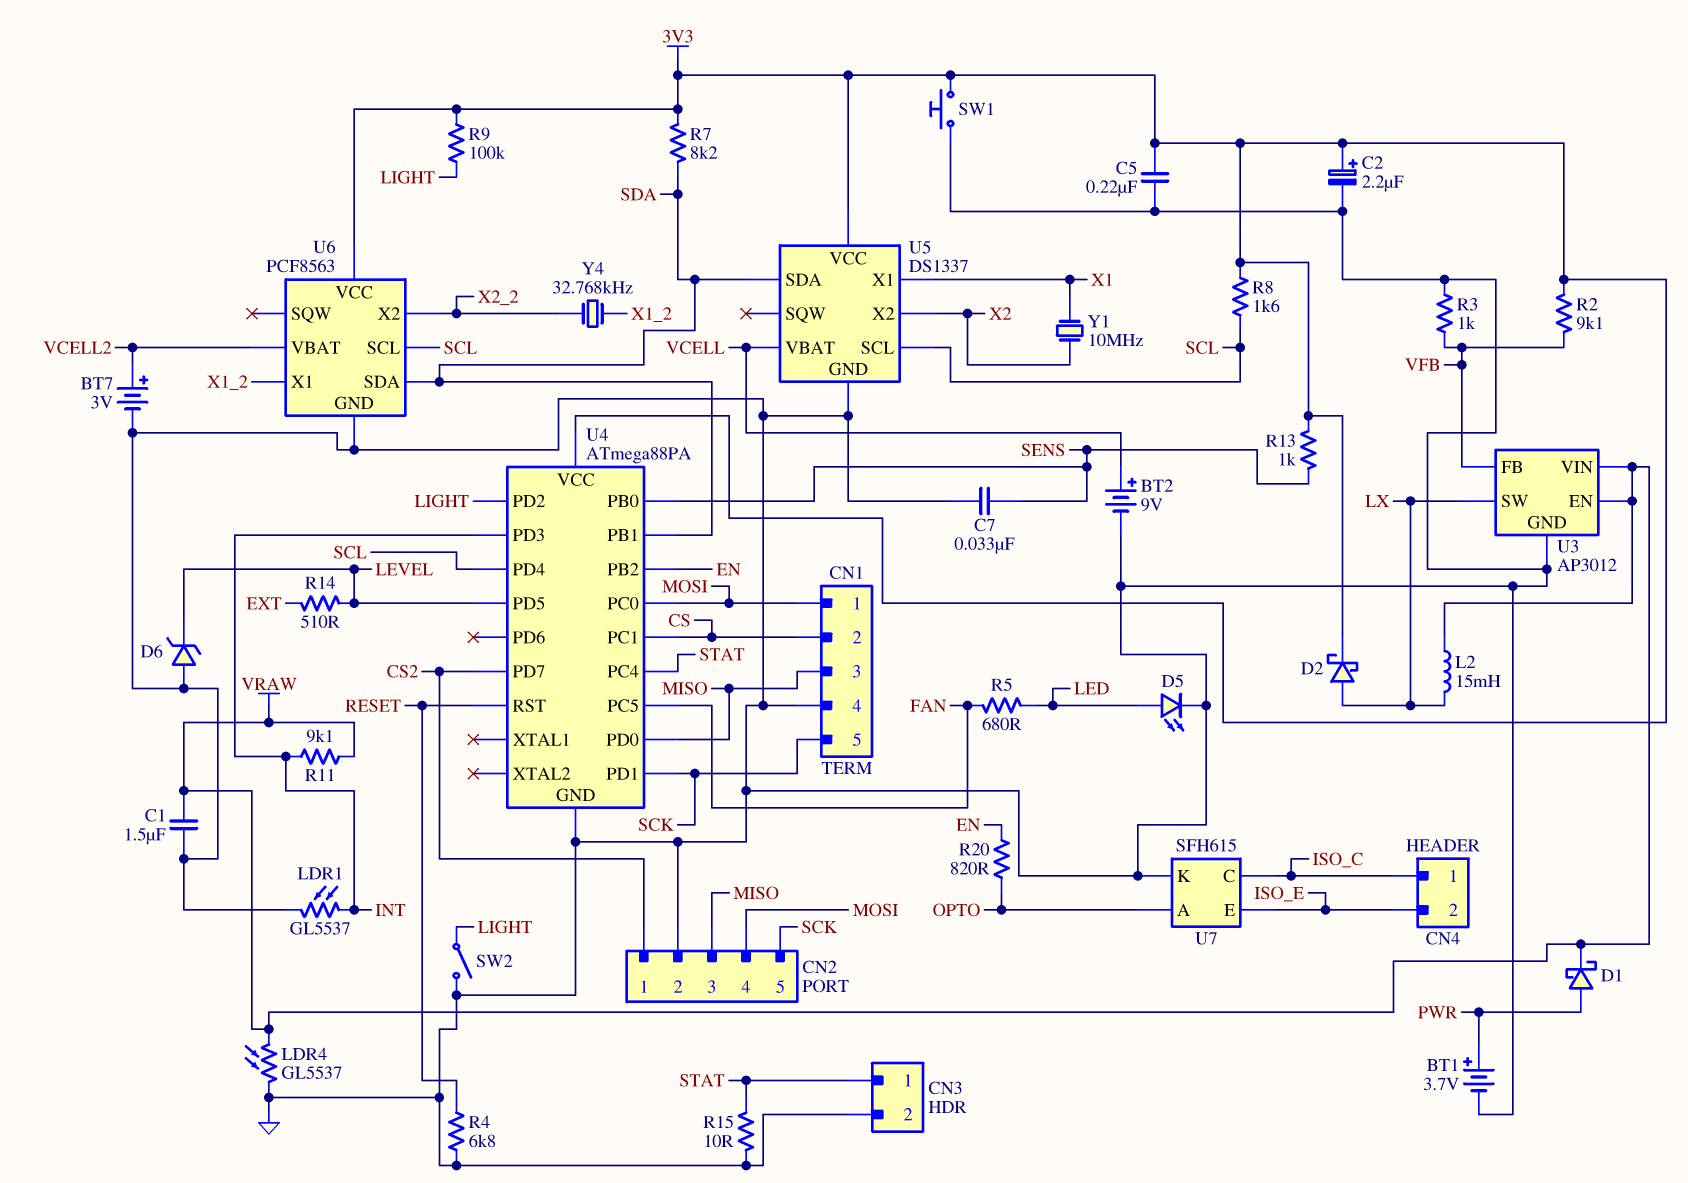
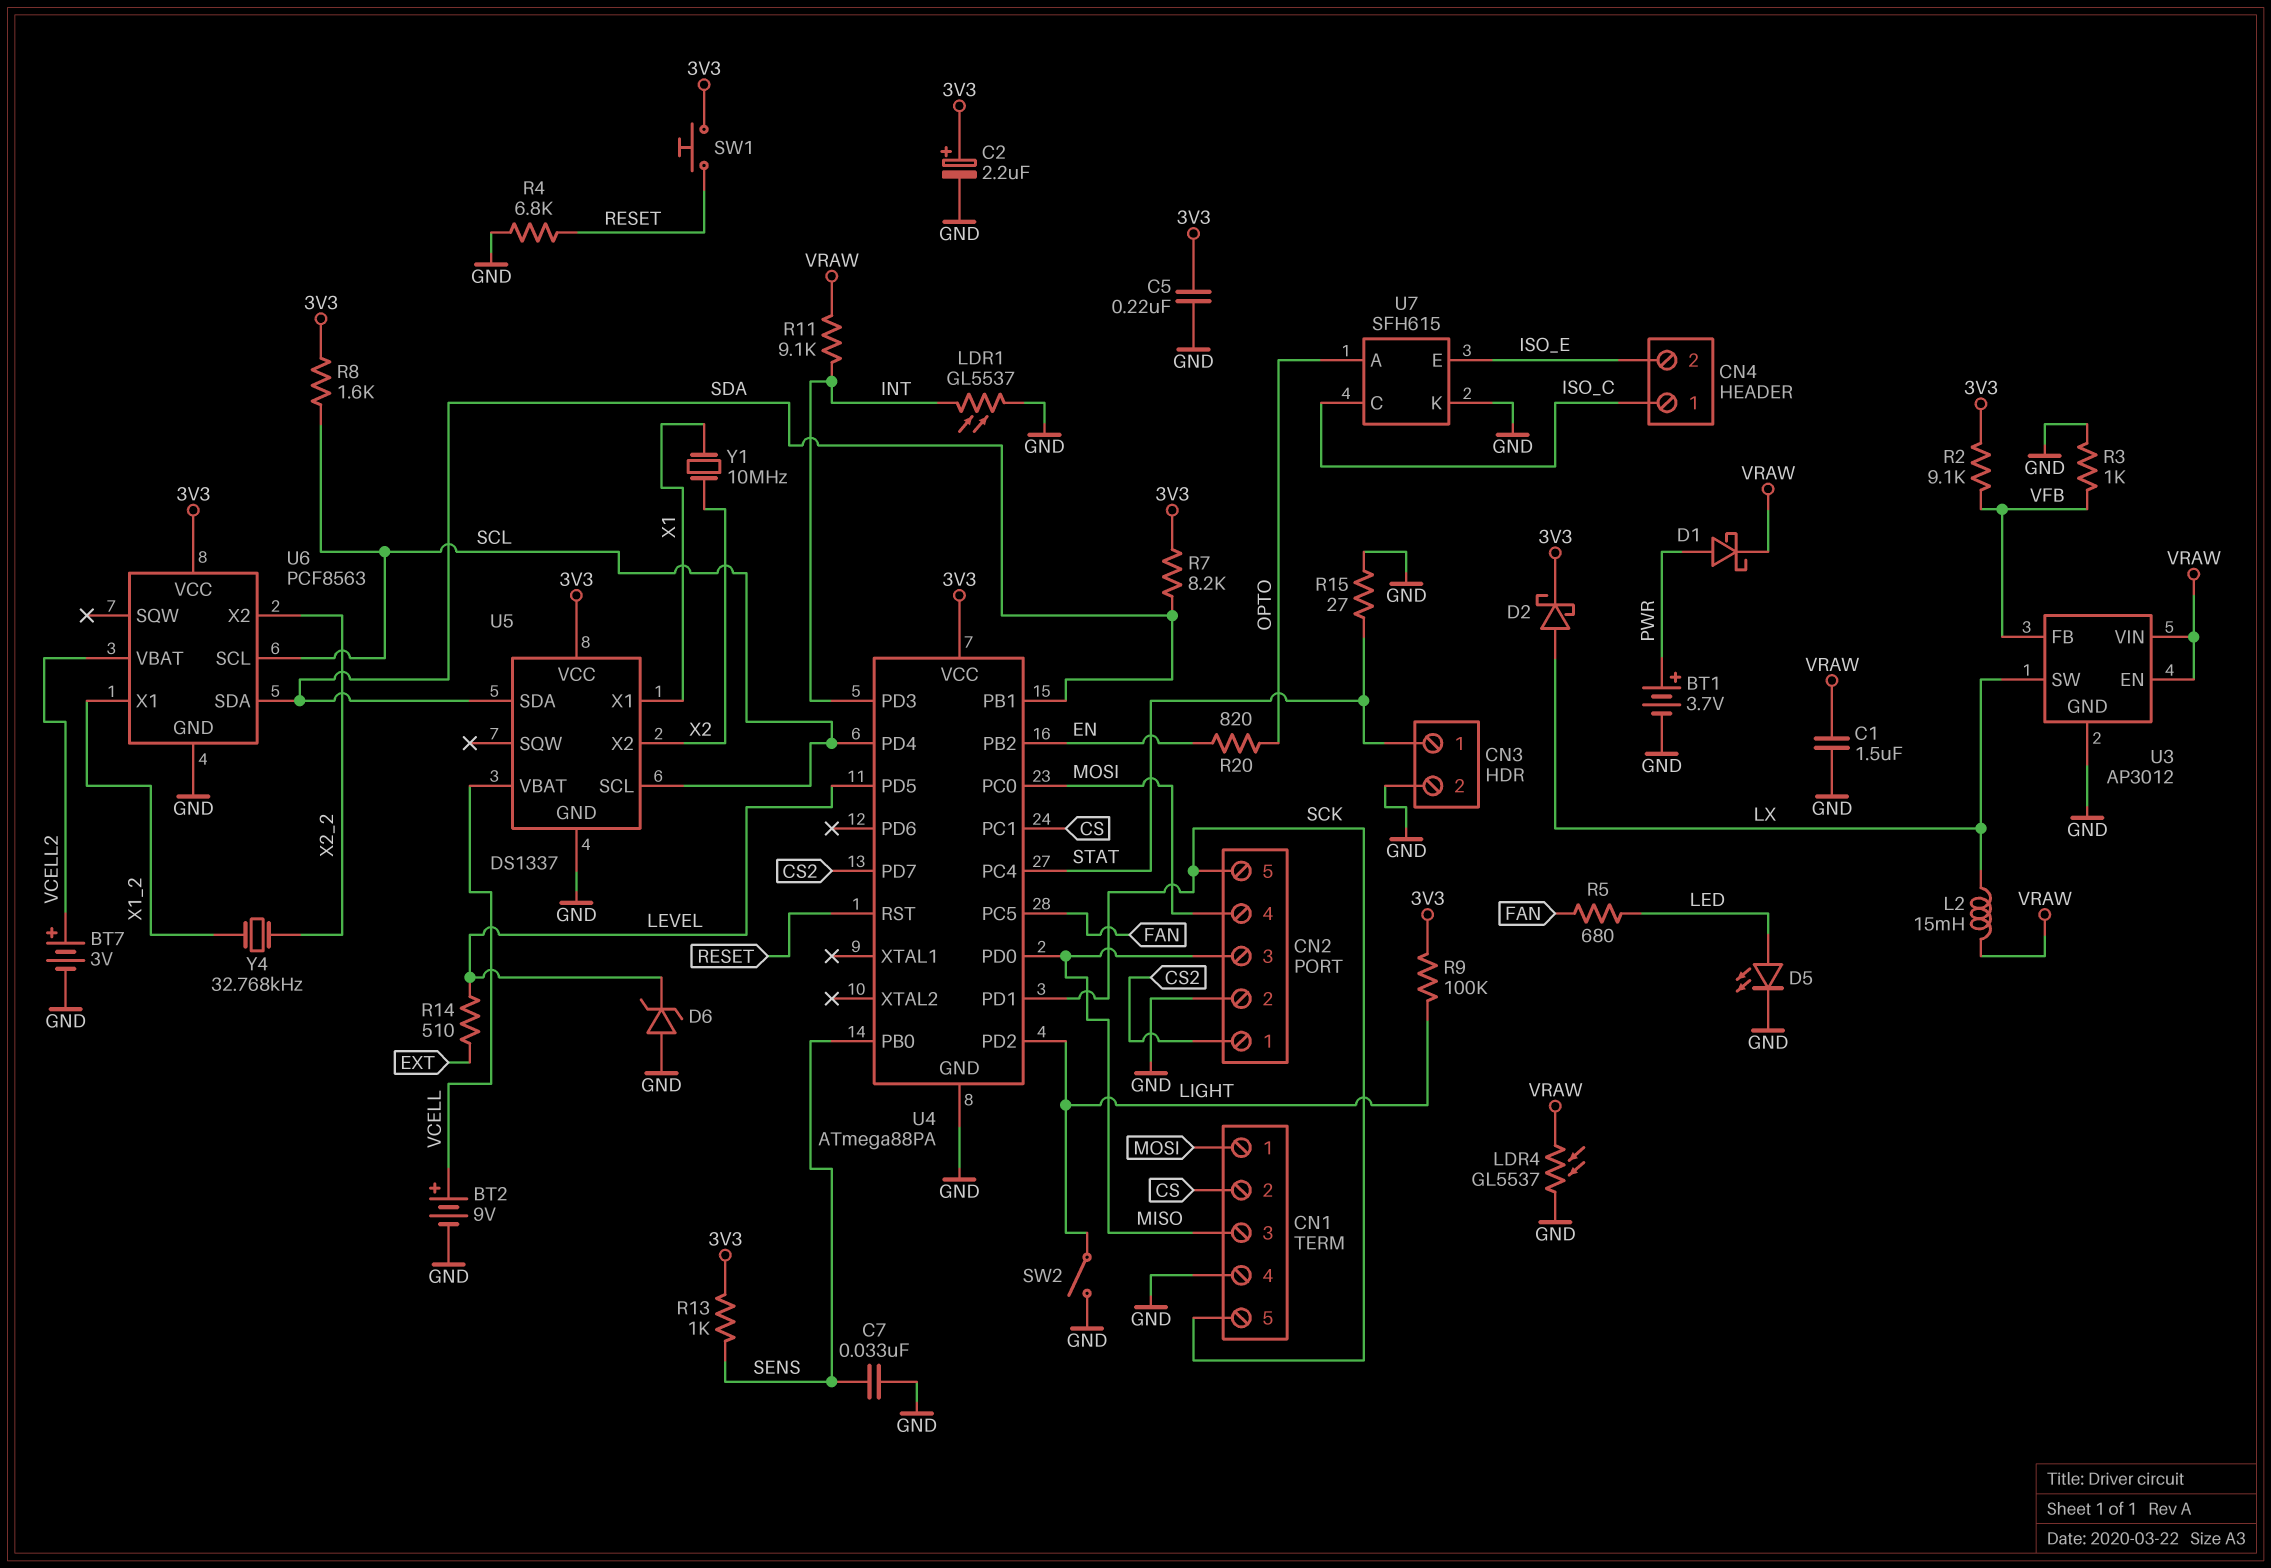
R15: 10 (GND, STAT) -> 27 (GND, STAT)
SW1: button (3V3, GND) -> button (3V3, RESET)

